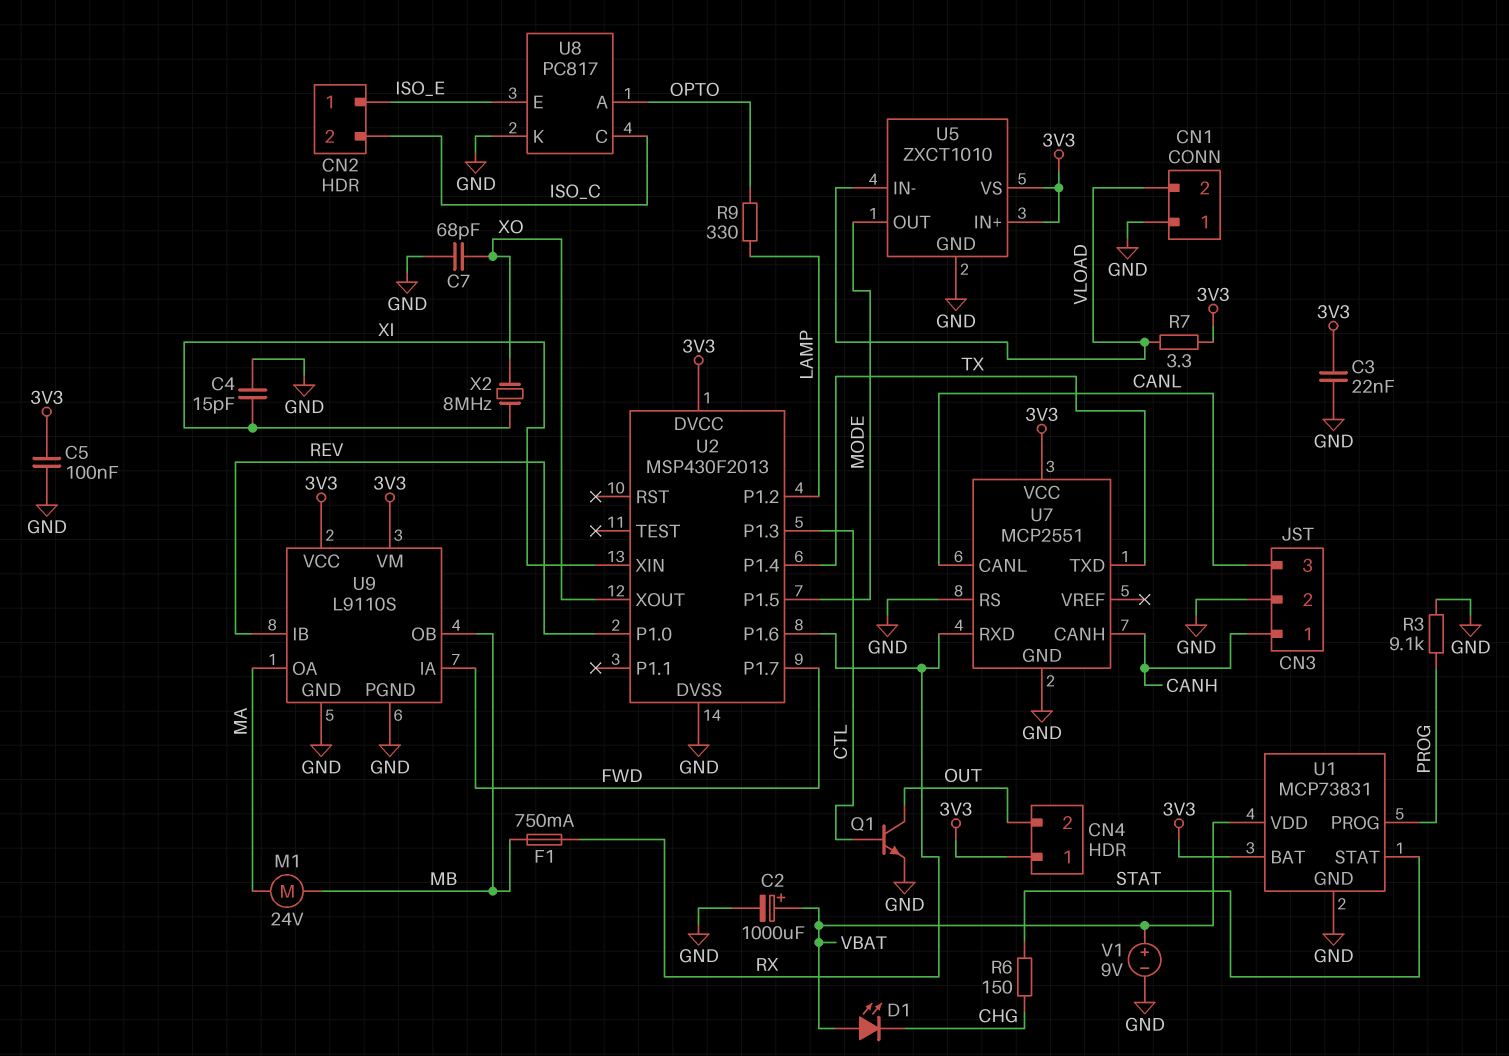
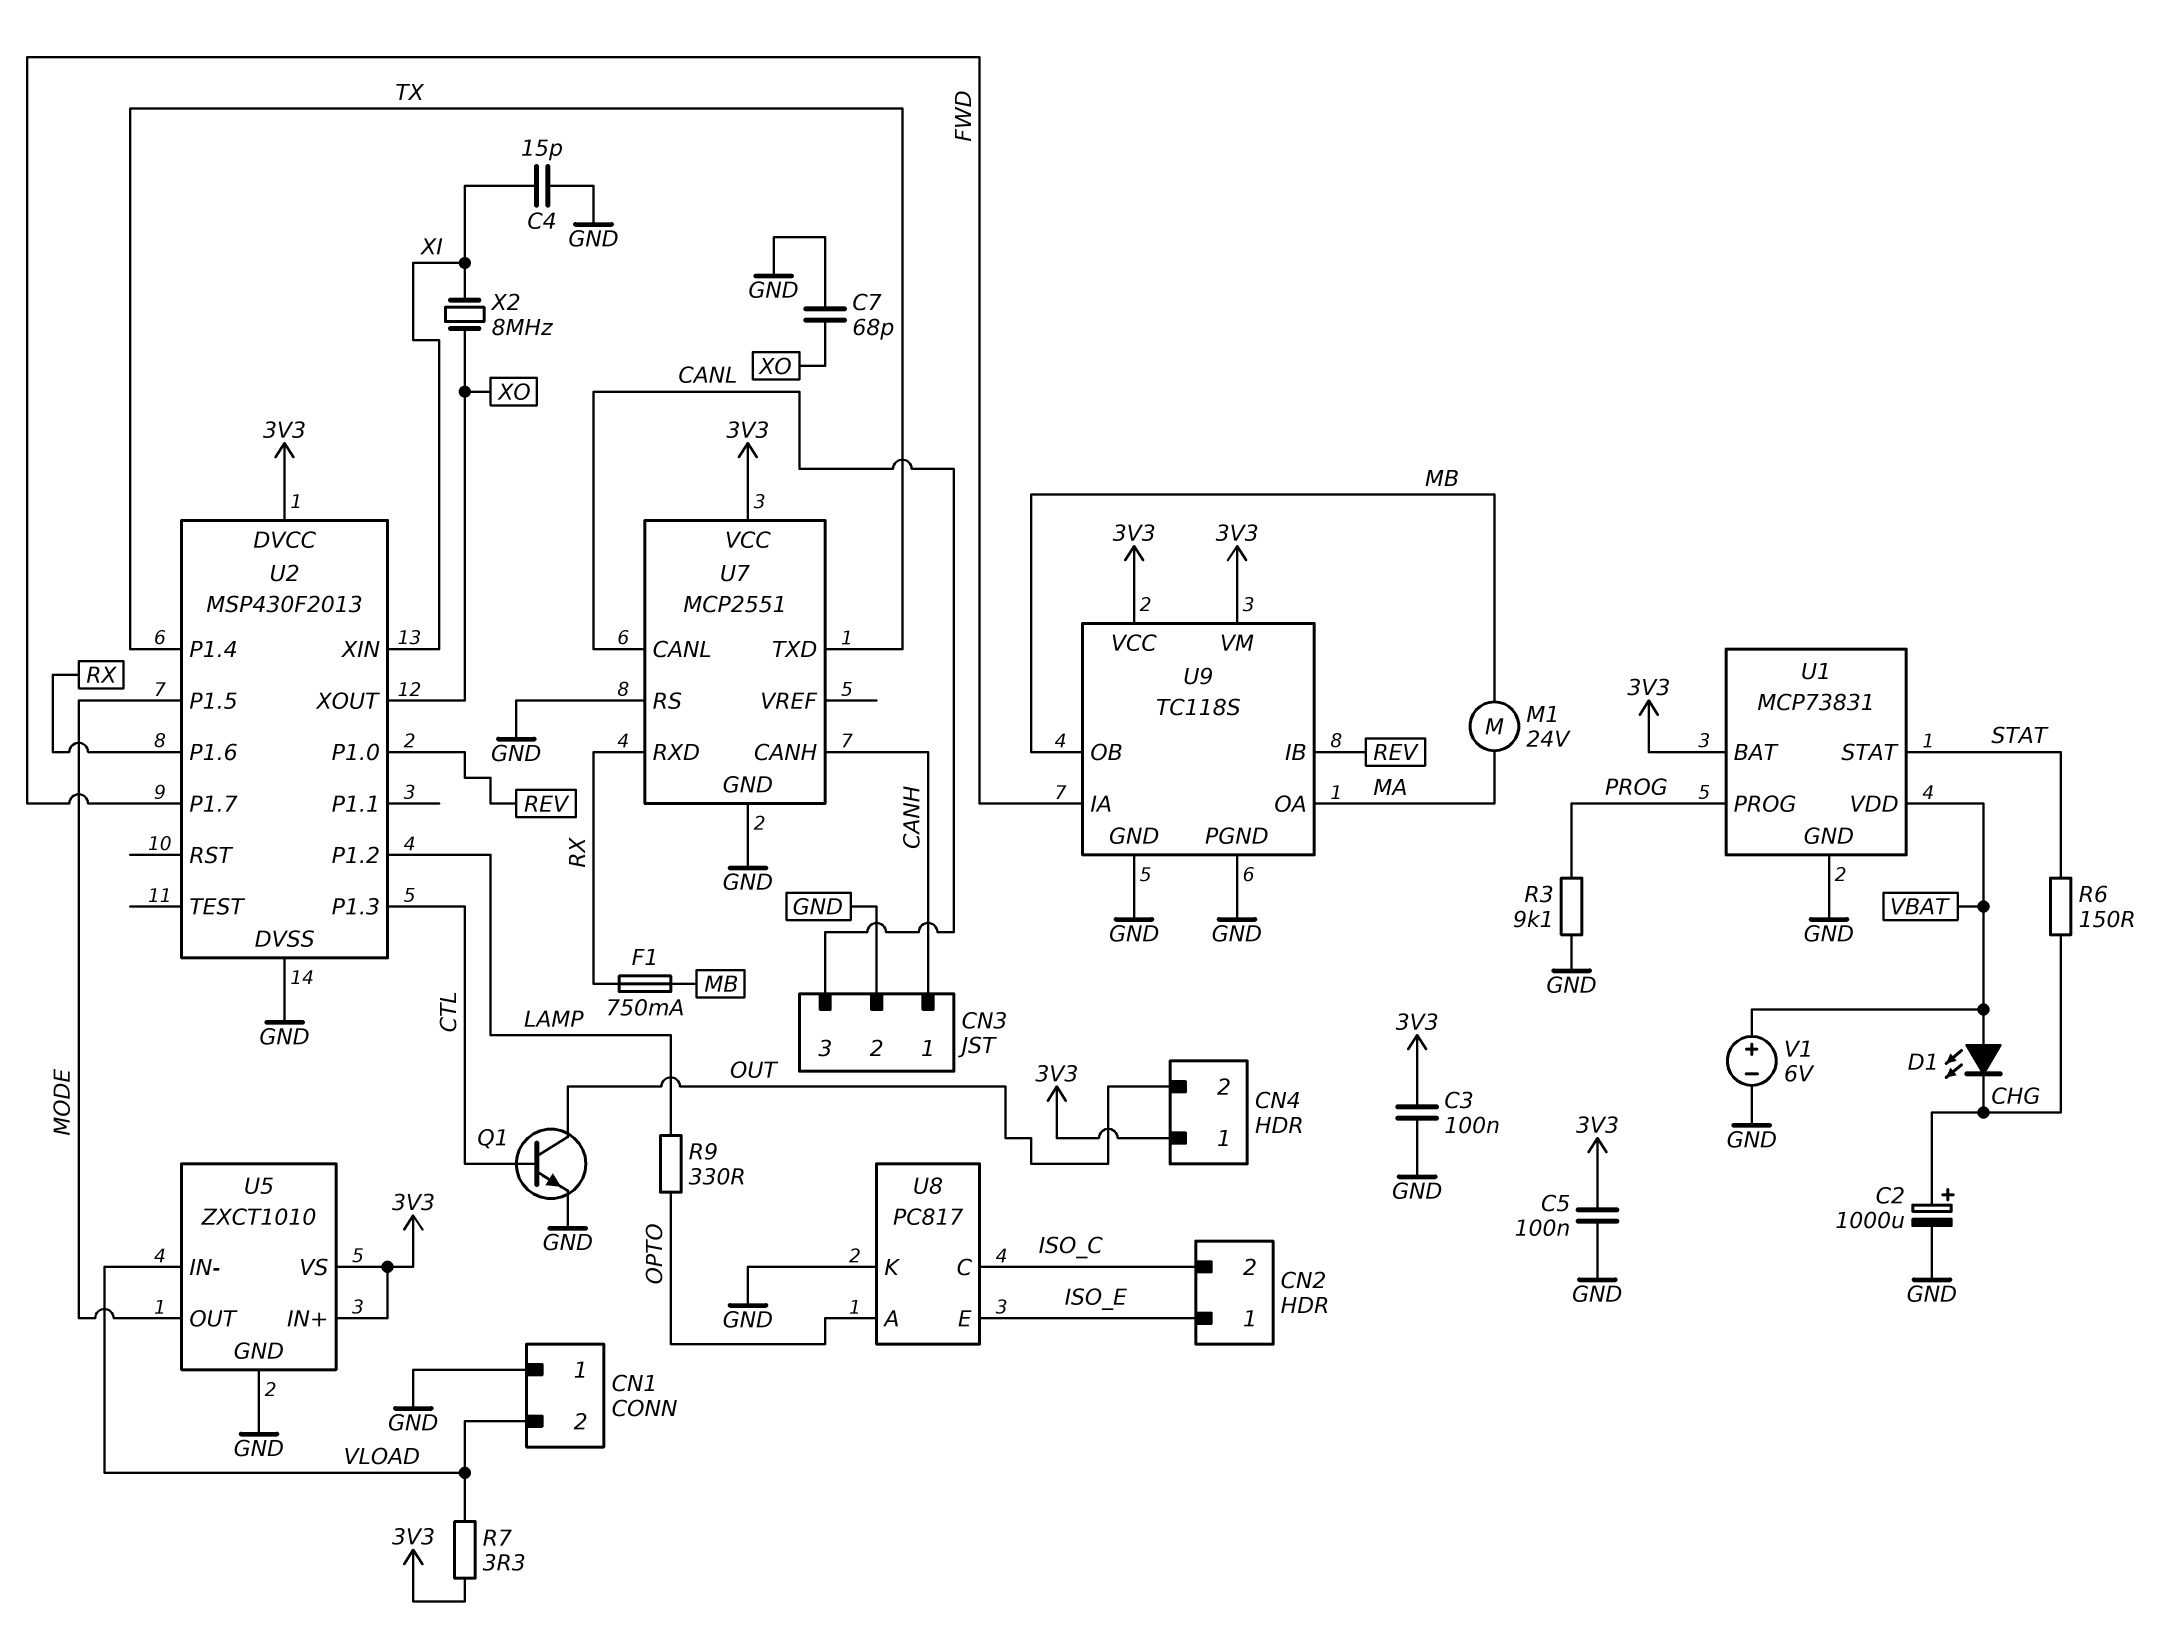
C2: 1000uF (plus VBAT, minus GND) -> 1000uF (plus CHG, minus GND)
C3: 22nF (3V3, GND) -> 100nF (3V3, GND)
U9: L9110S -> TC118S
V1: 9V (plus VBAT, minus GND) -> 6V (plus VBAT, minus GND)

